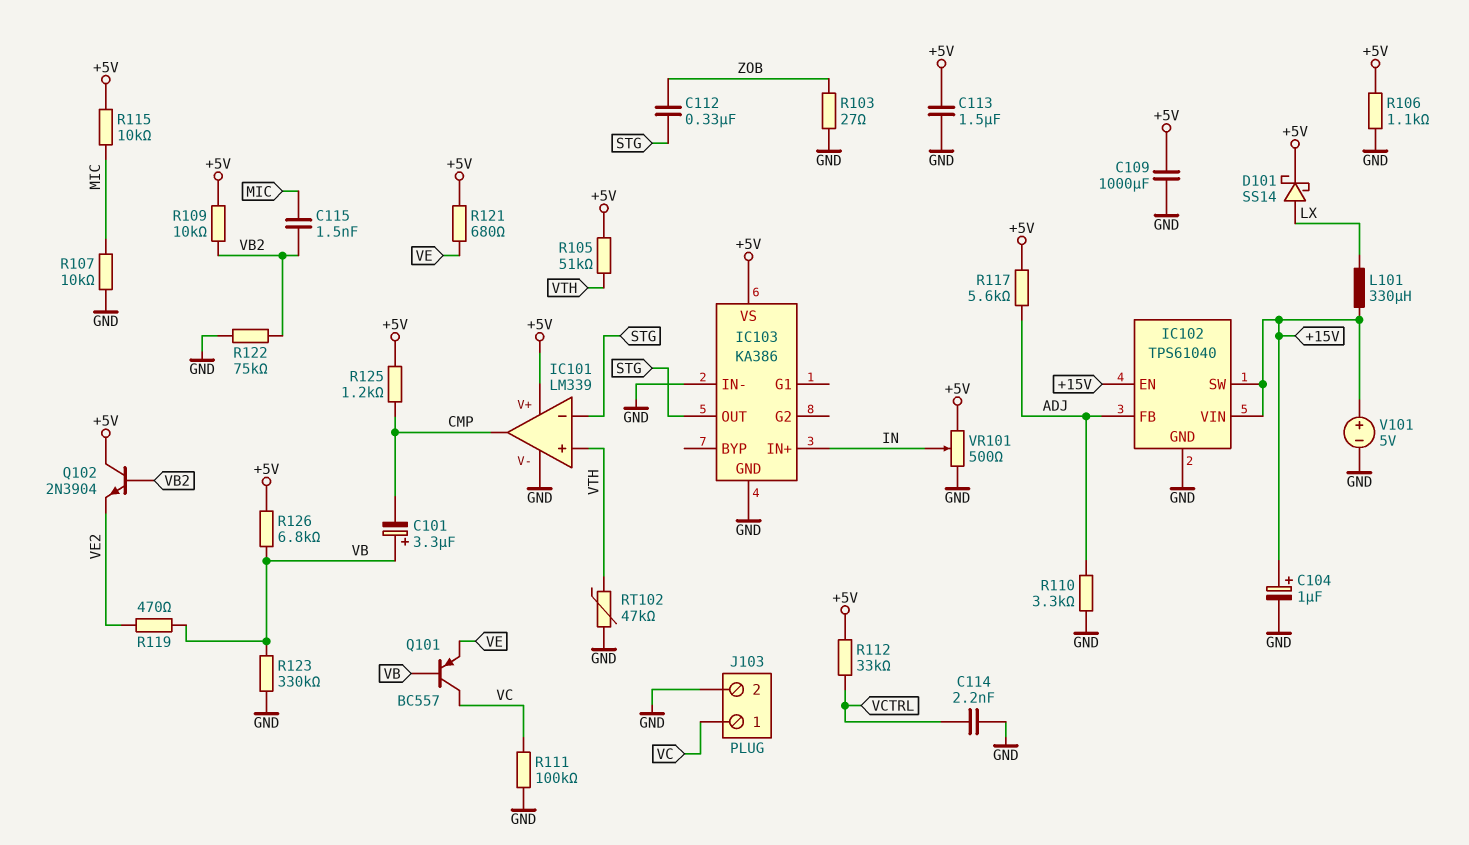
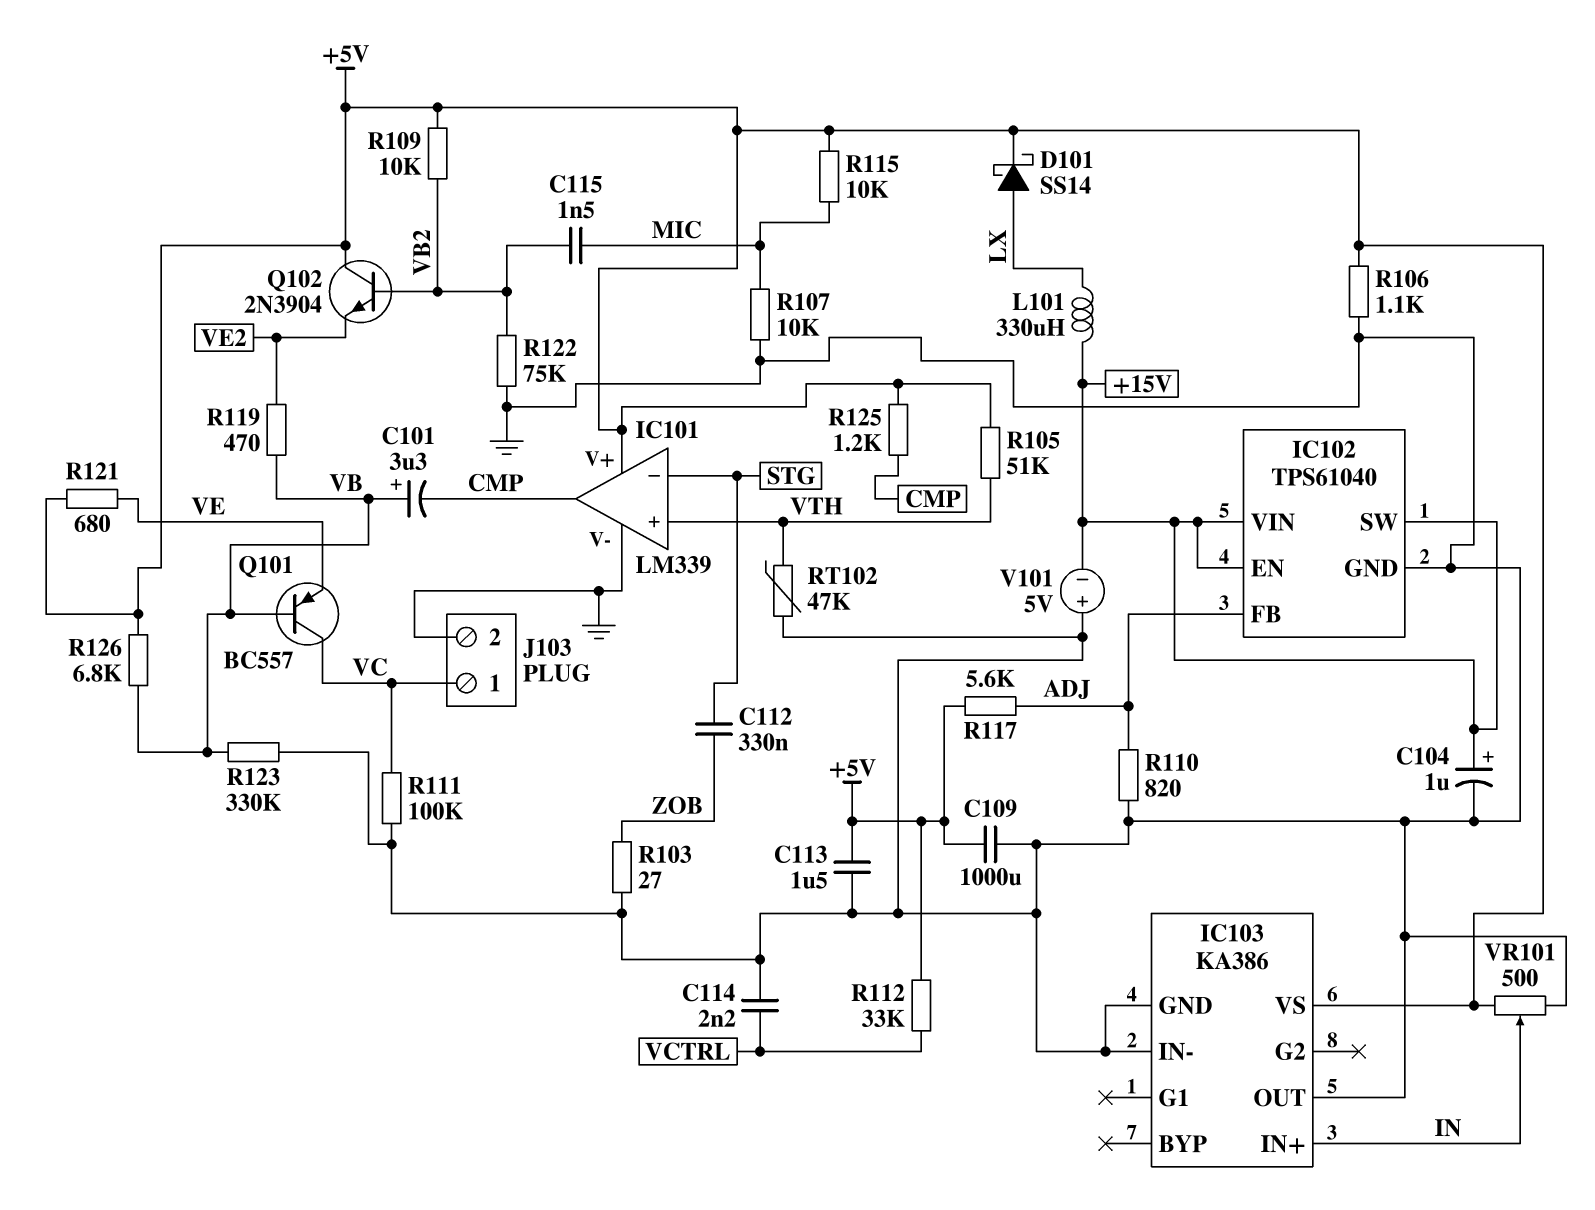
IC103 pin OUT: STG -> GND
R110: 3.3k (ADJ, GND) -> 820 (ADJ, GND)
V101: 5V (plus +15V, minus GND) -> 5V (plus GND, minus +15V)

